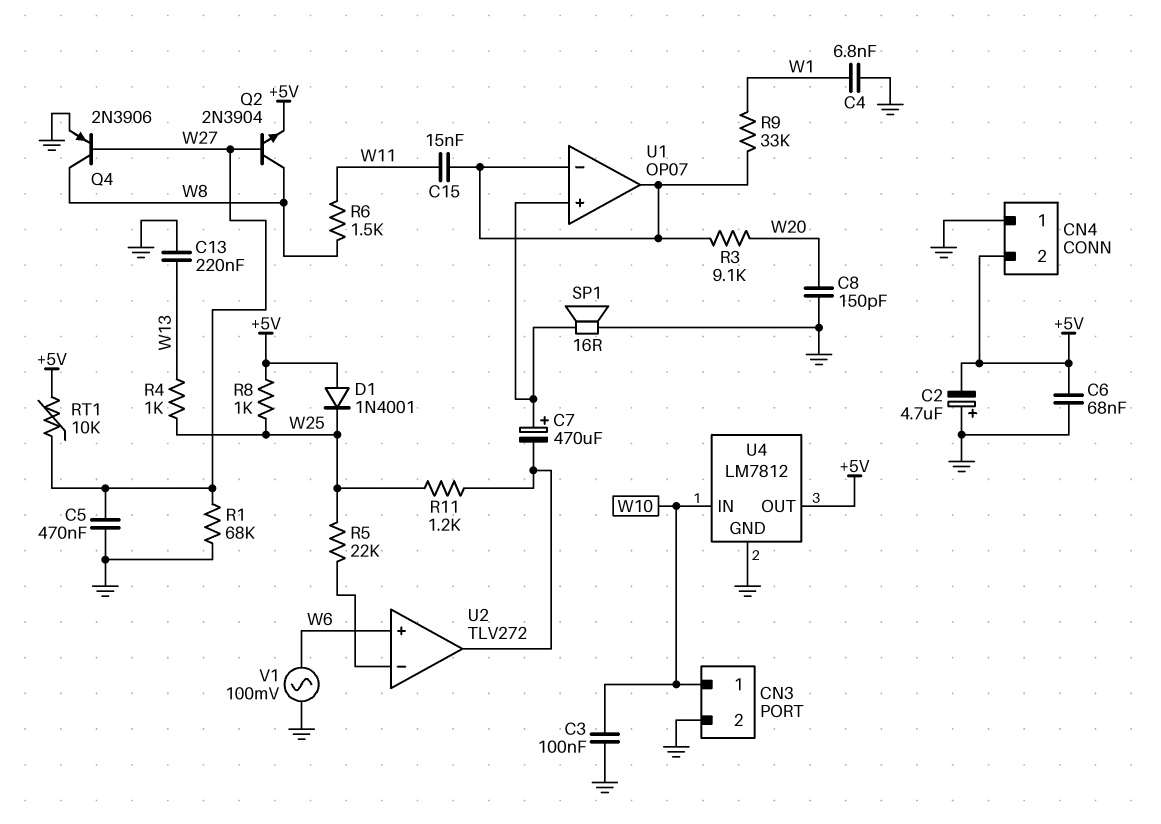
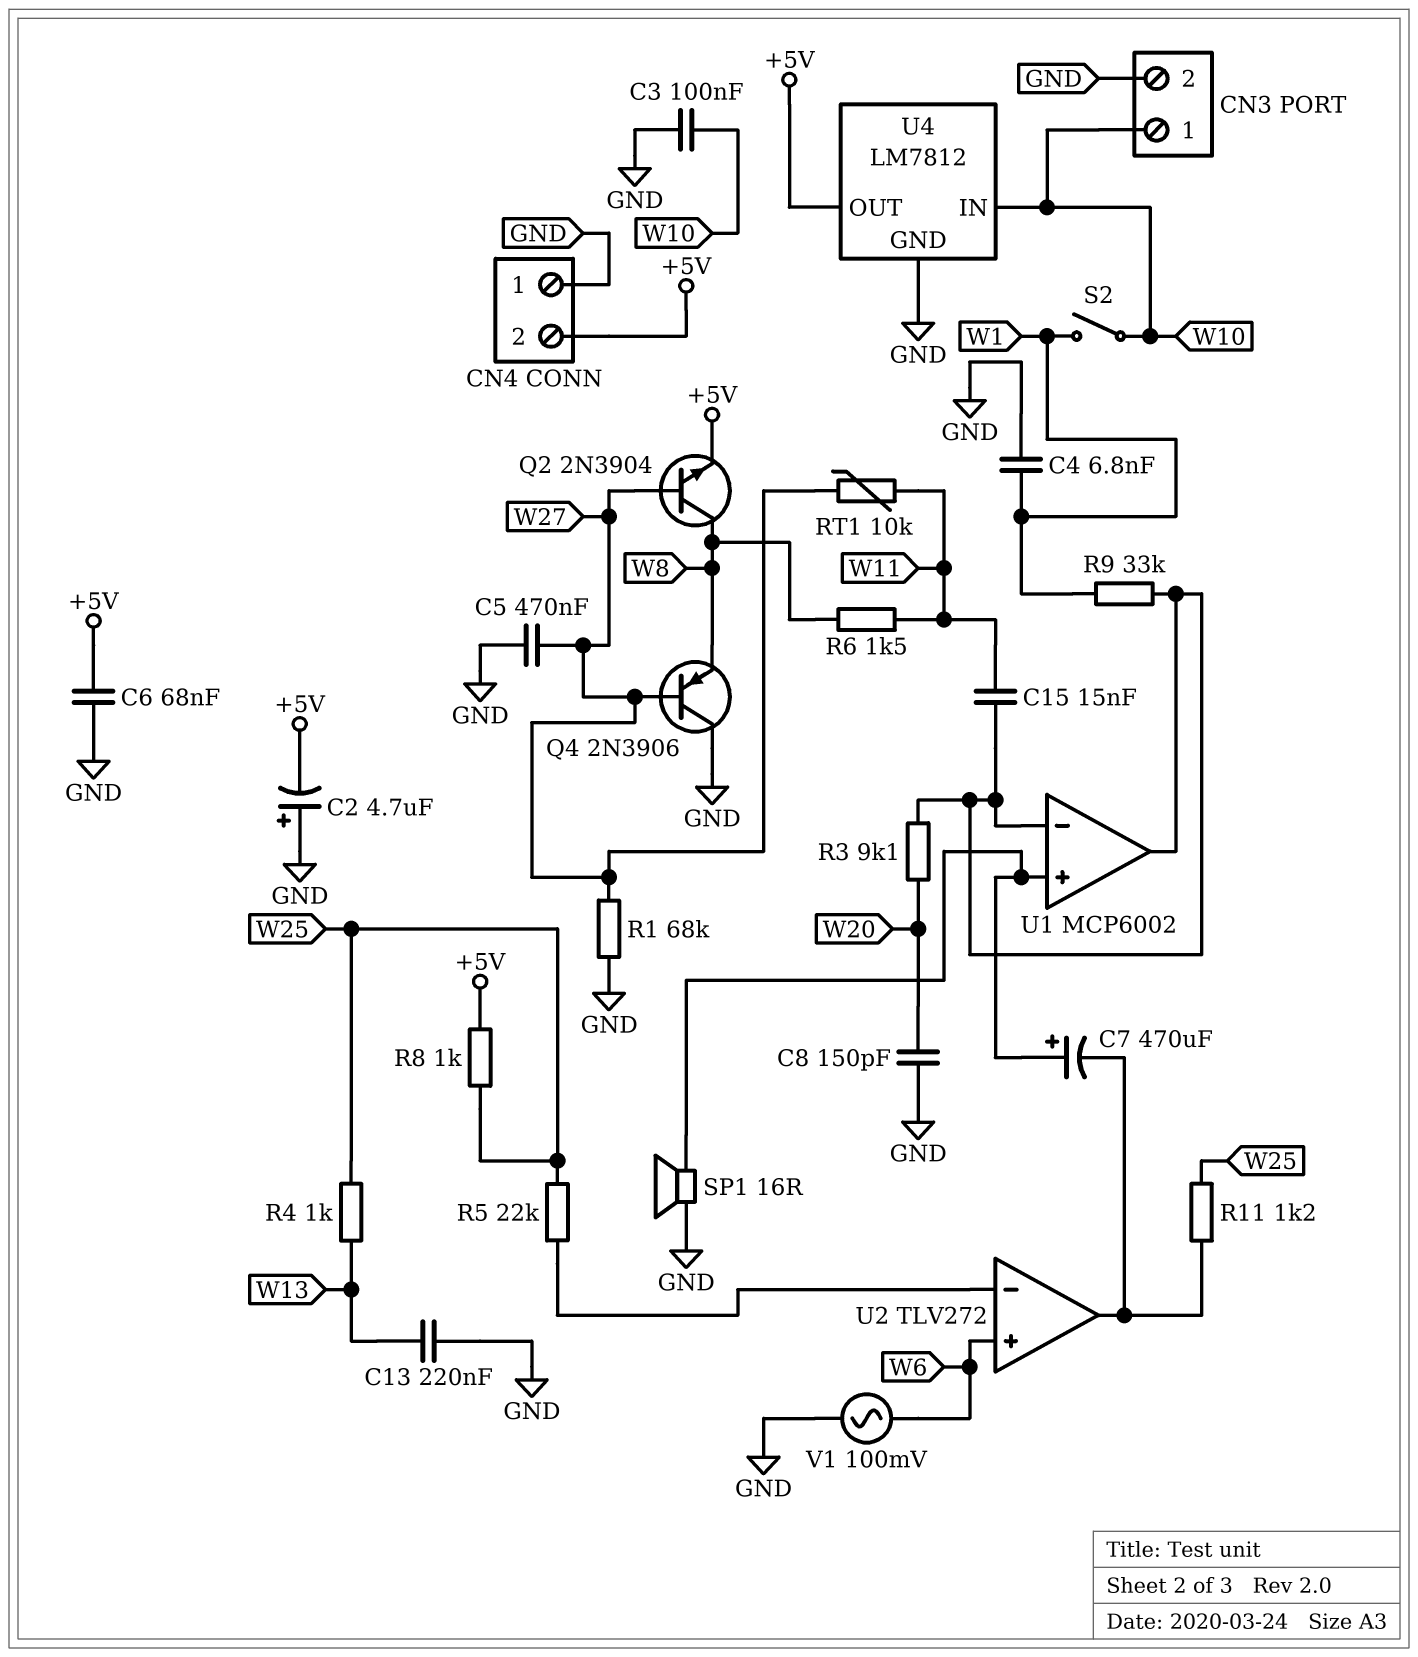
D1: diode 1N4001 (A +5V, K W25) -> none
Q4: PNP 2N3906 (B W27, C W8, E GND) -> PNP 2N3906 (B W27, C GND, E W8)
RT1: 10k (+5V, W27) -> 10k (W11, W27)
S2: none -> switch (W1, W10)
U1: OP07 -> MCP6002

